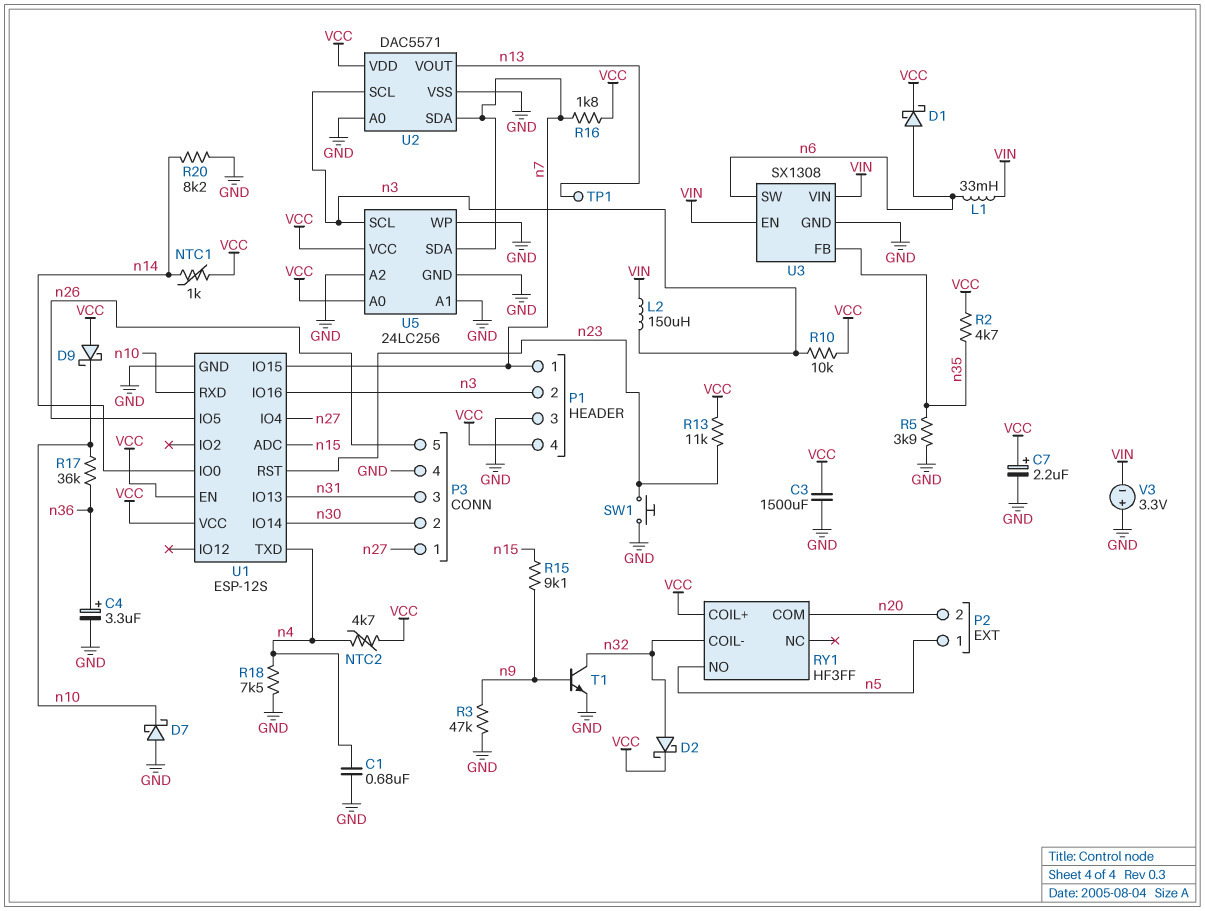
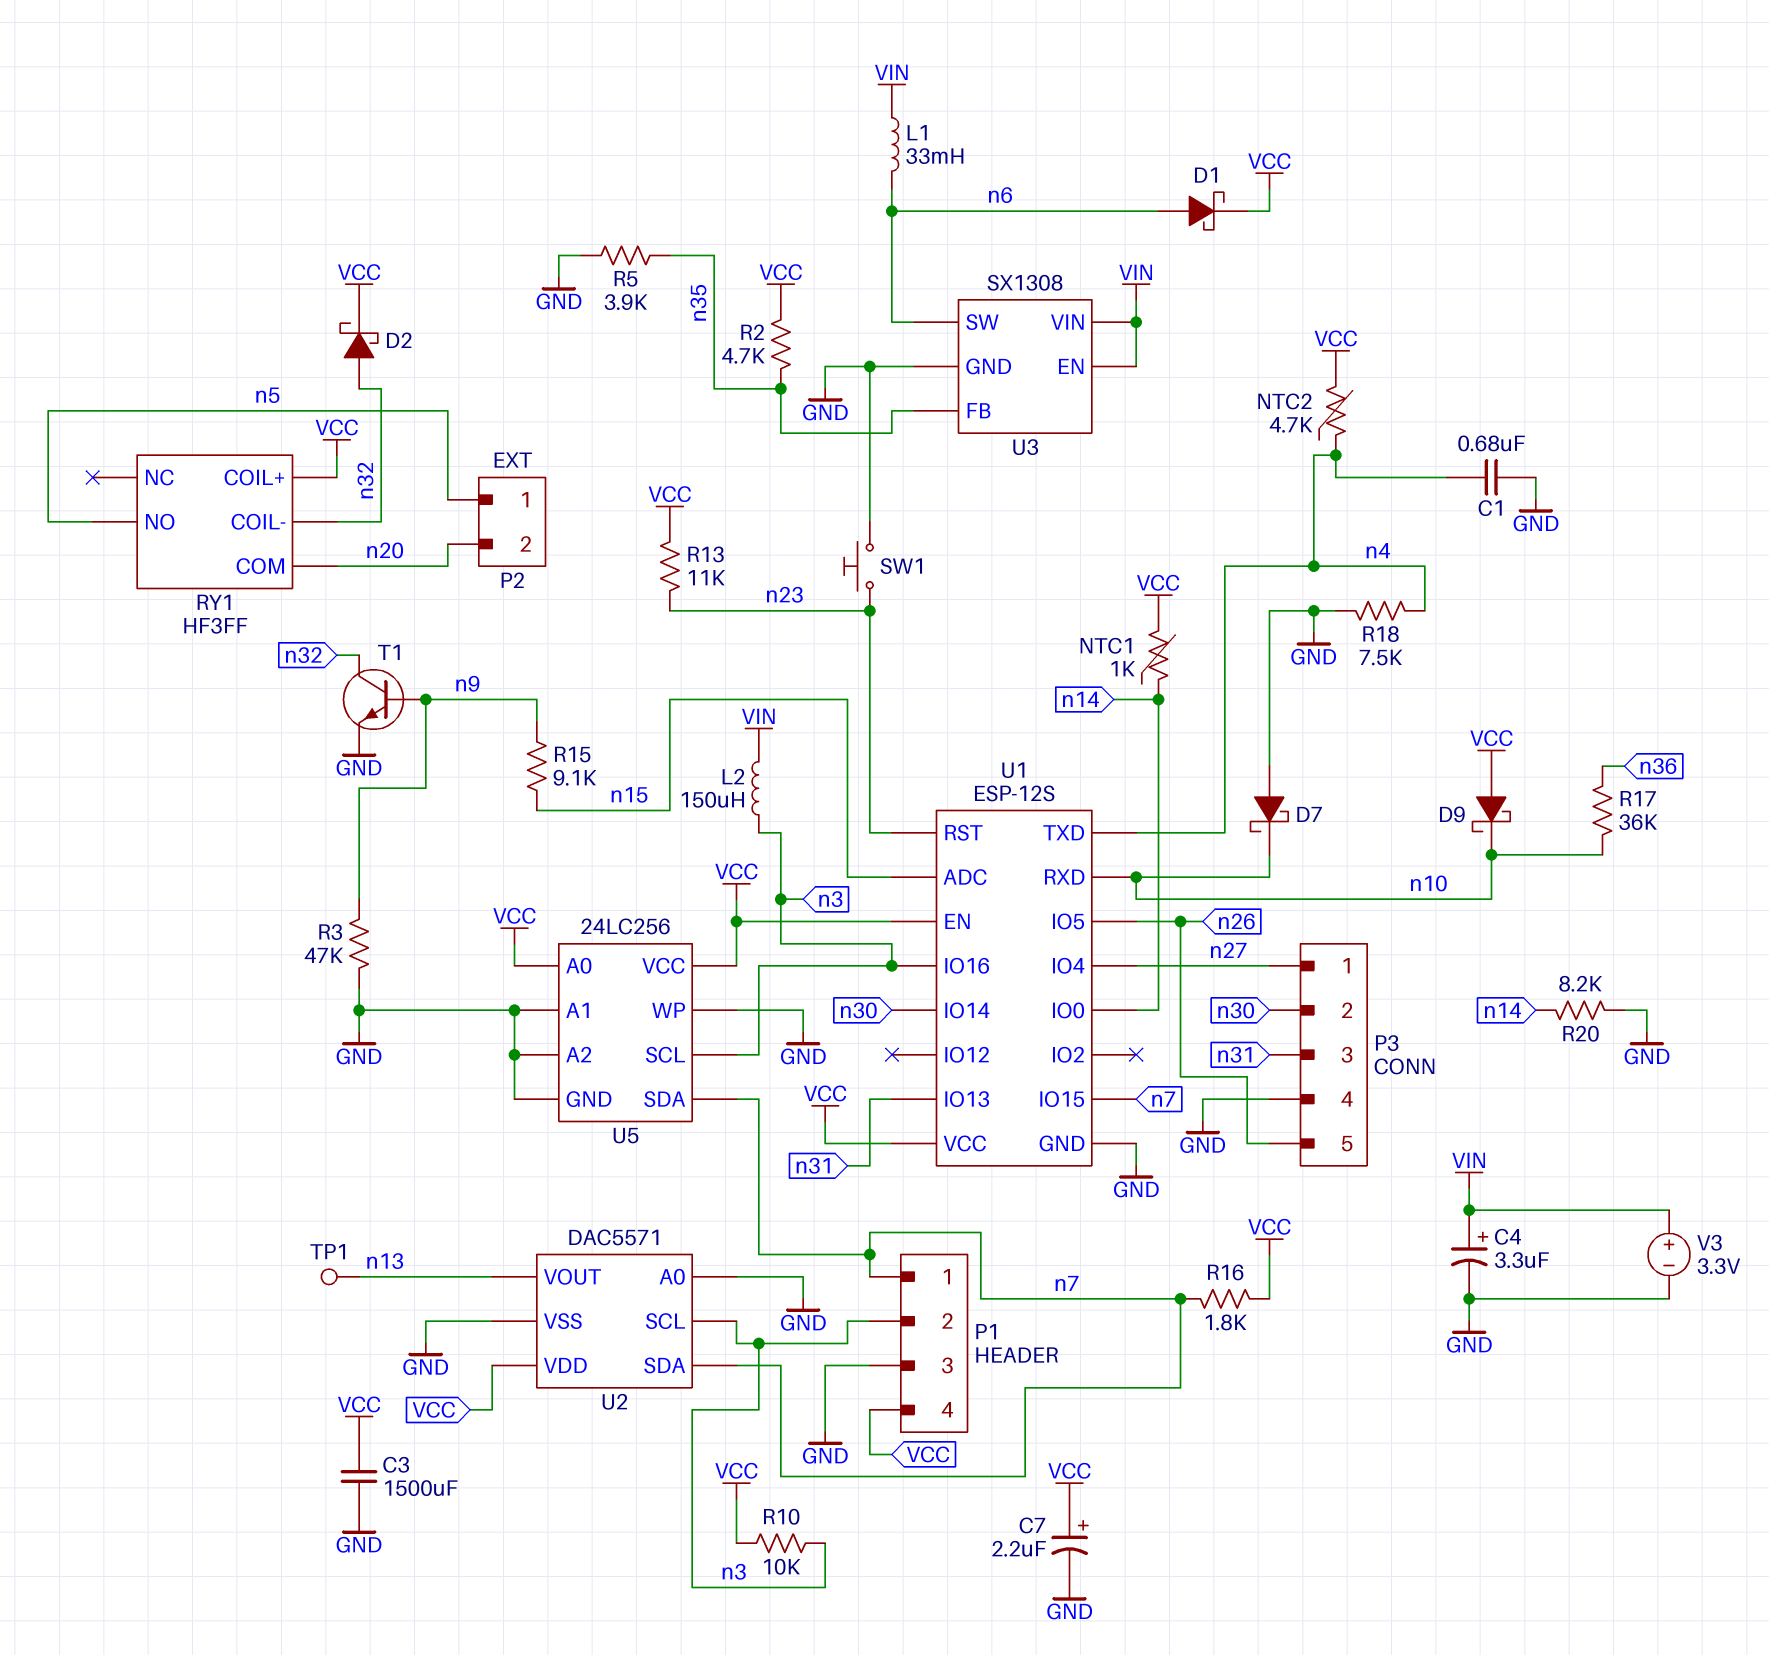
C4: 3.3uF (plus n36, minus GND) -> 3.3uF (plus VIN, minus GND)
V3: 3.3V (plus GND, minus VIN) -> 3.3V (plus VIN, minus GND)

